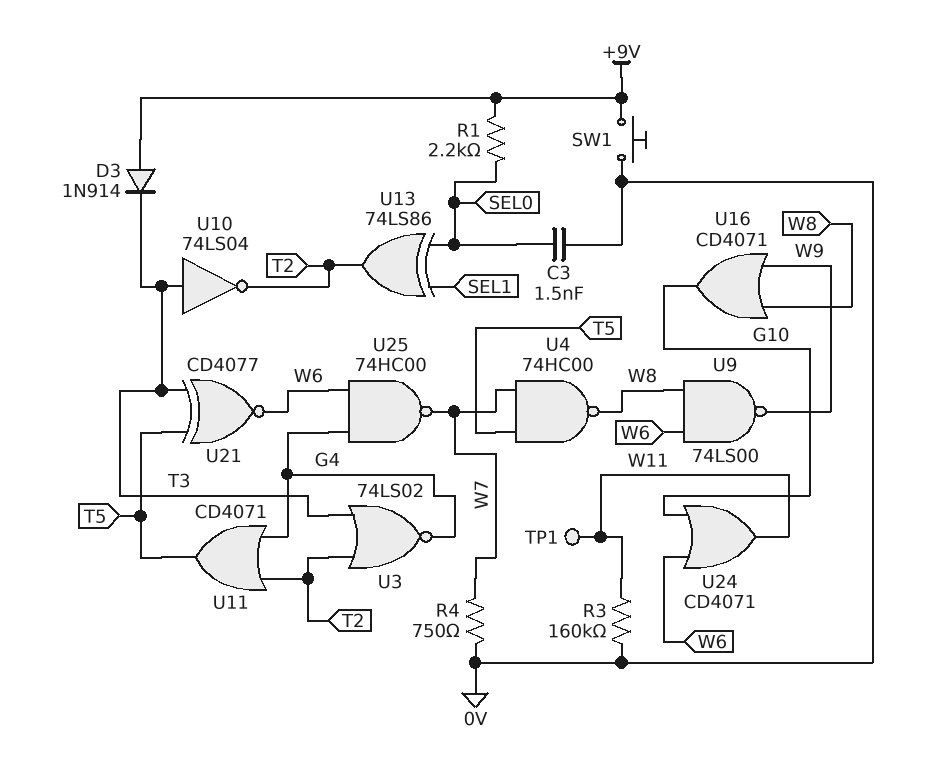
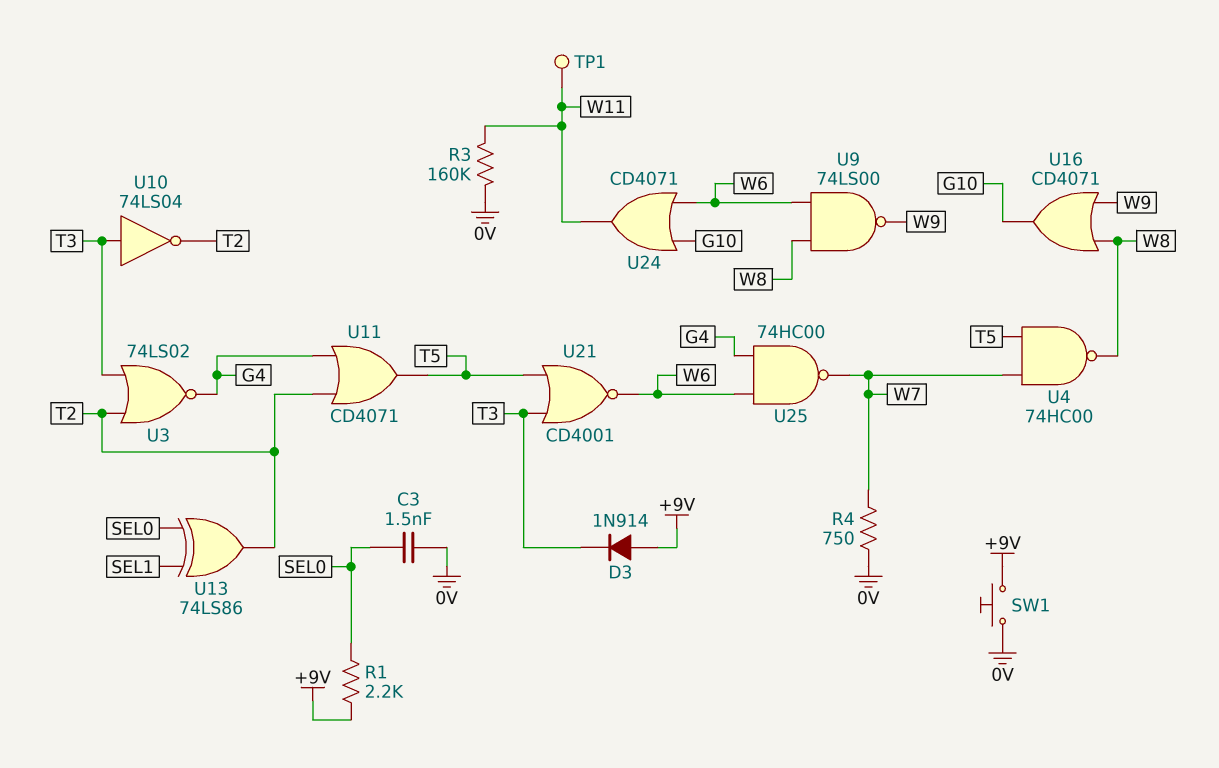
U21: XNOR CD4077 (in T3, in T5, out W6) -> NOR CD4001 (in T3, in T5, out W6)

